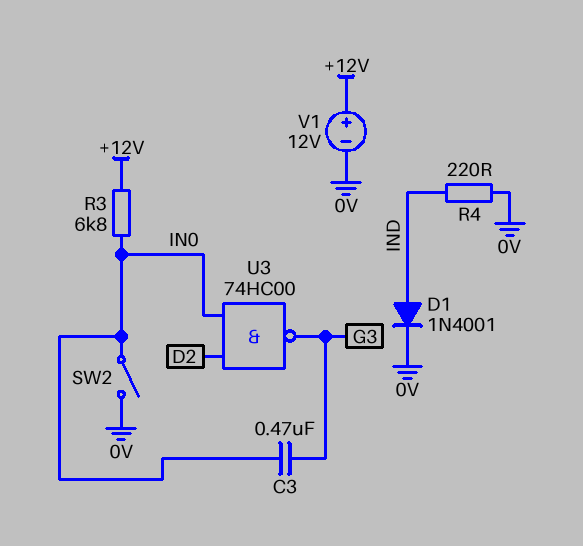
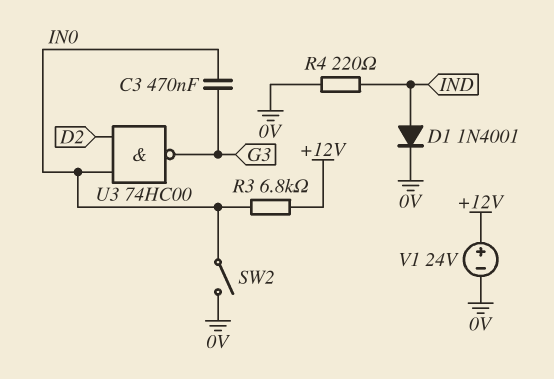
V1: 12V (plus +12V, minus 0V) -> 24V (plus +12V, minus 0V)

